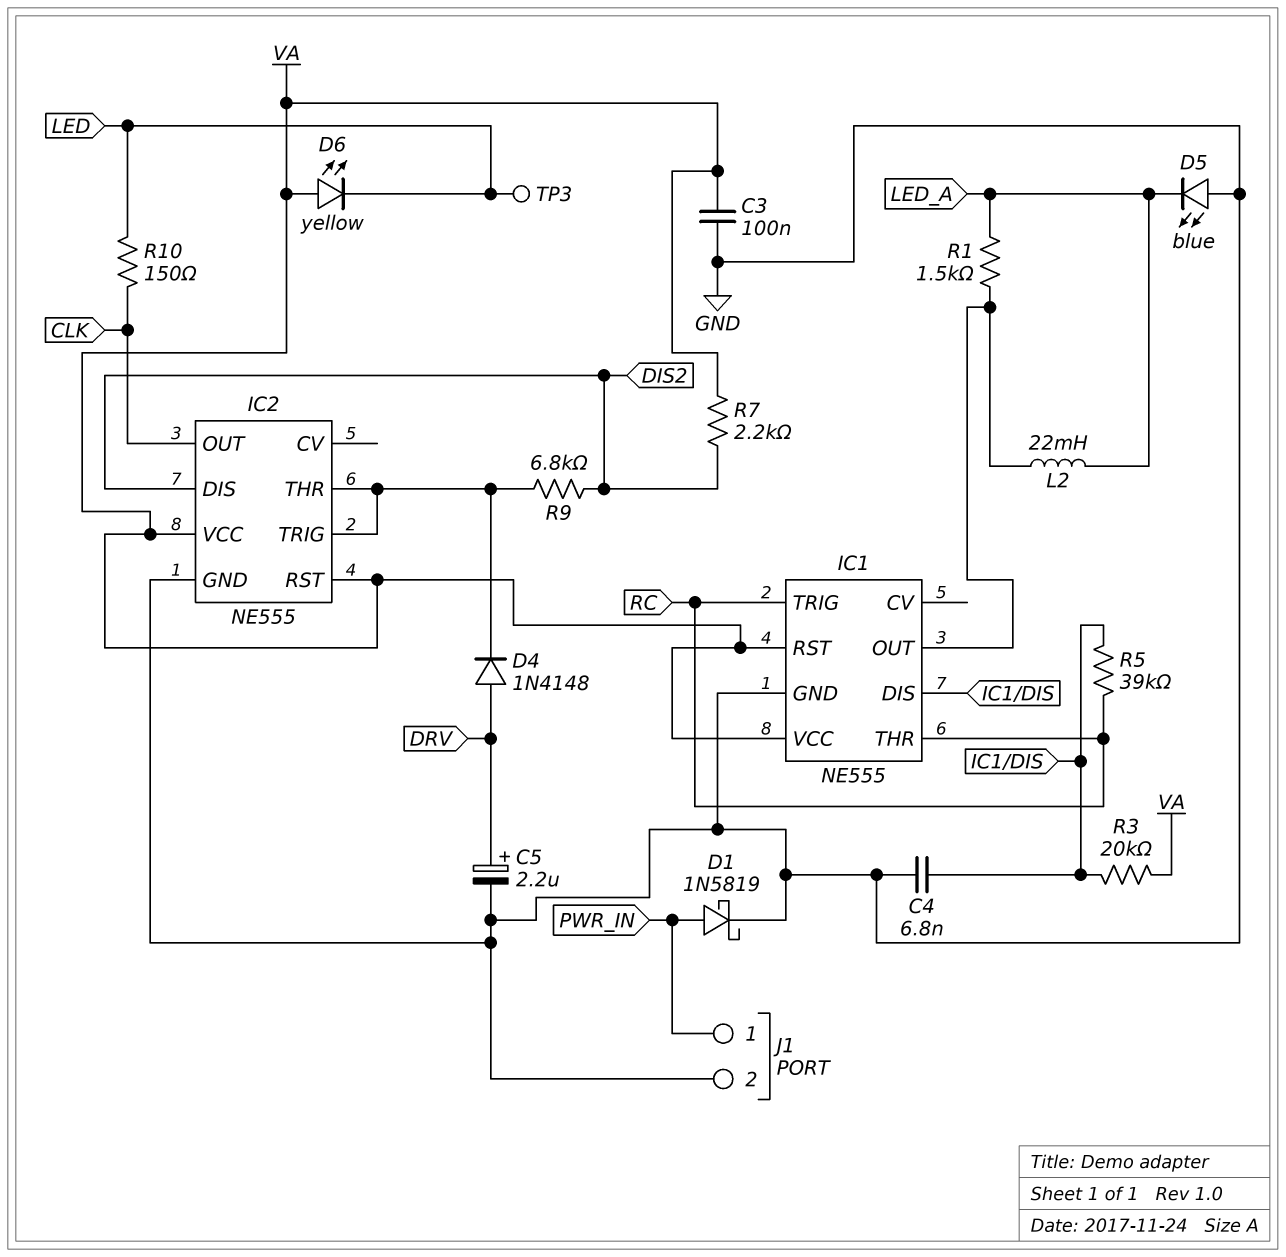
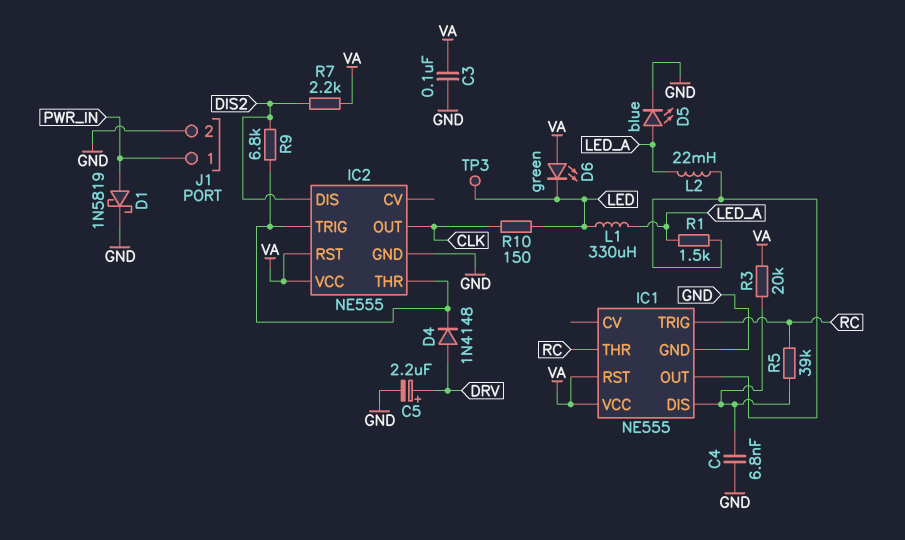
D5: LED blue (A GND, K LED_A) -> LED blue (A LED_A, K GND)
D6: LED yellow (A VA, K LED) -> LED green (A VA, K LED)
L1: none -> 330uH (LED, LED_A)

